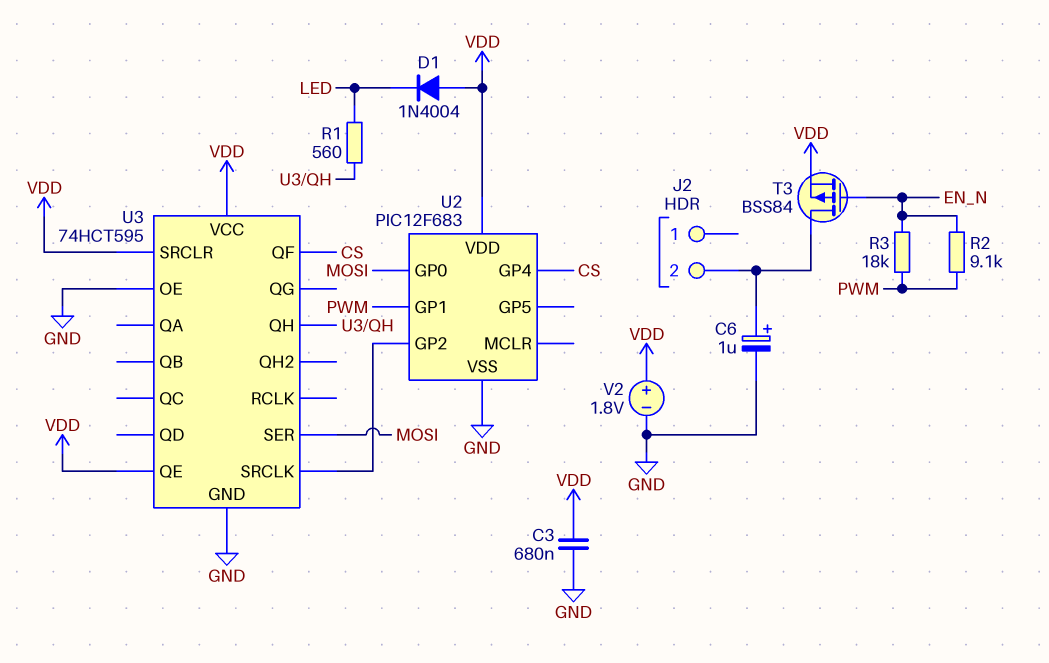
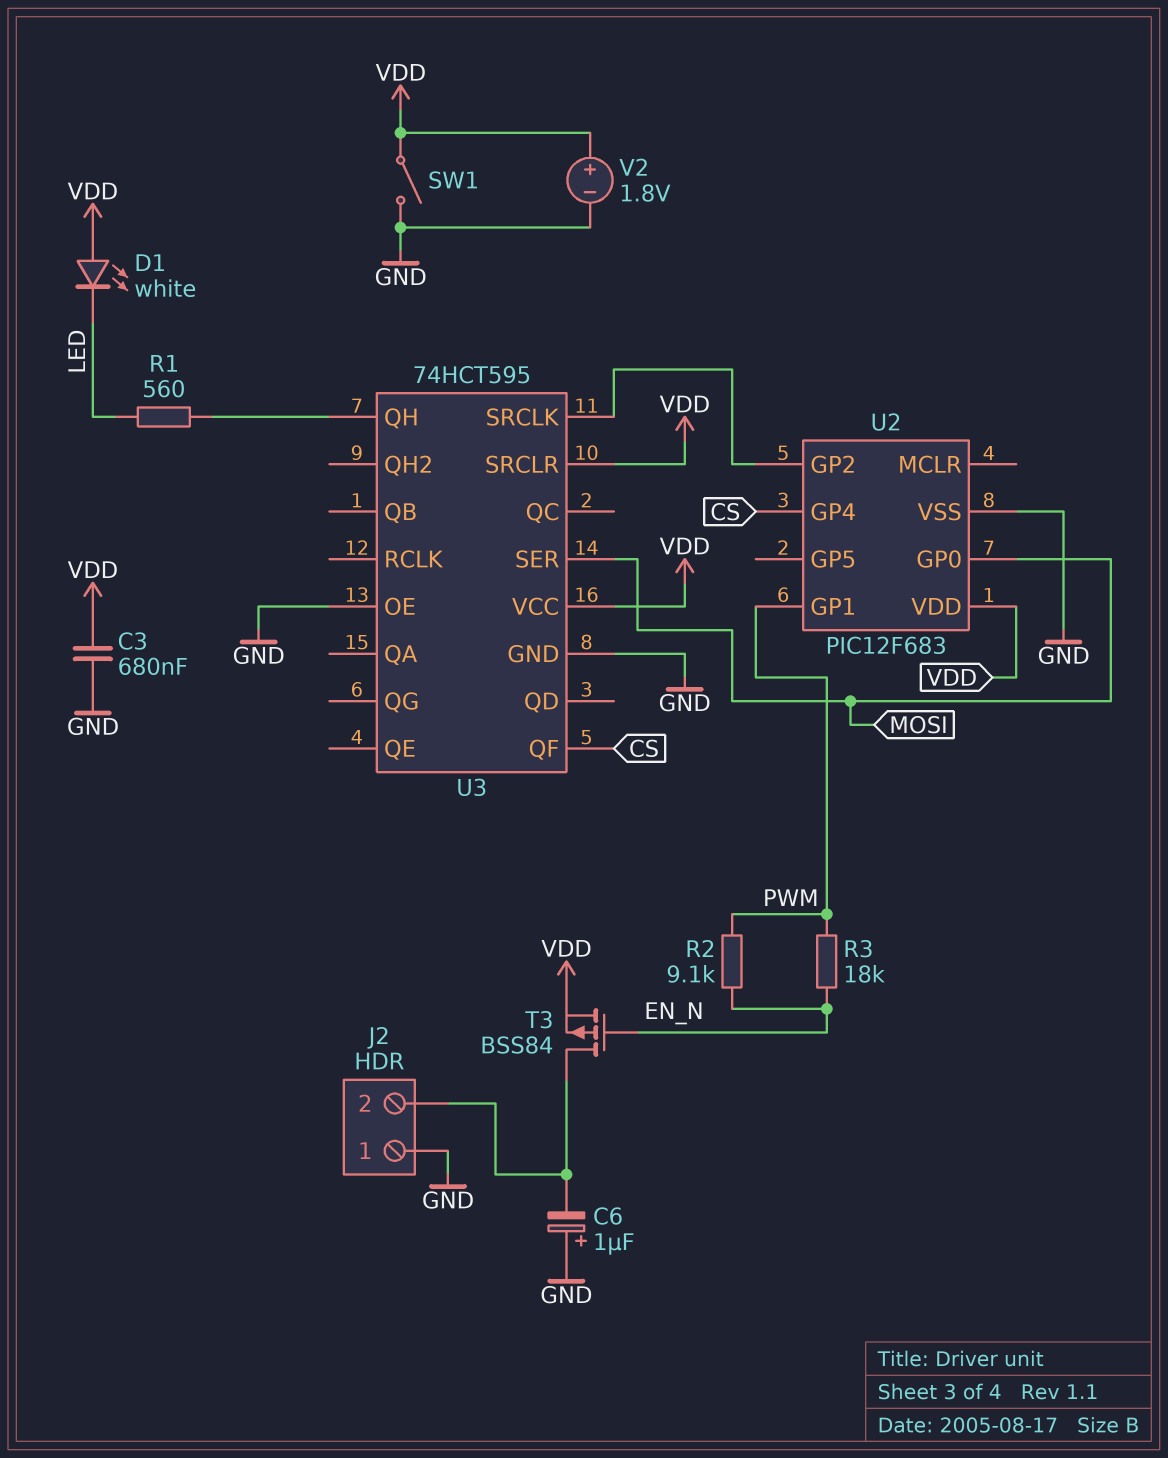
C6: 1uF (plus J2/2, minus GND) -> 1uF (plus GND, minus J2/2)
D1: diode 1N4004 (A VDD, K LED) -> LED white (A VDD, K LED)
J2 pin 1: none -> GND
SW1: none -> switch (GND, VDD)
U3 pin QE: VDD -> none

